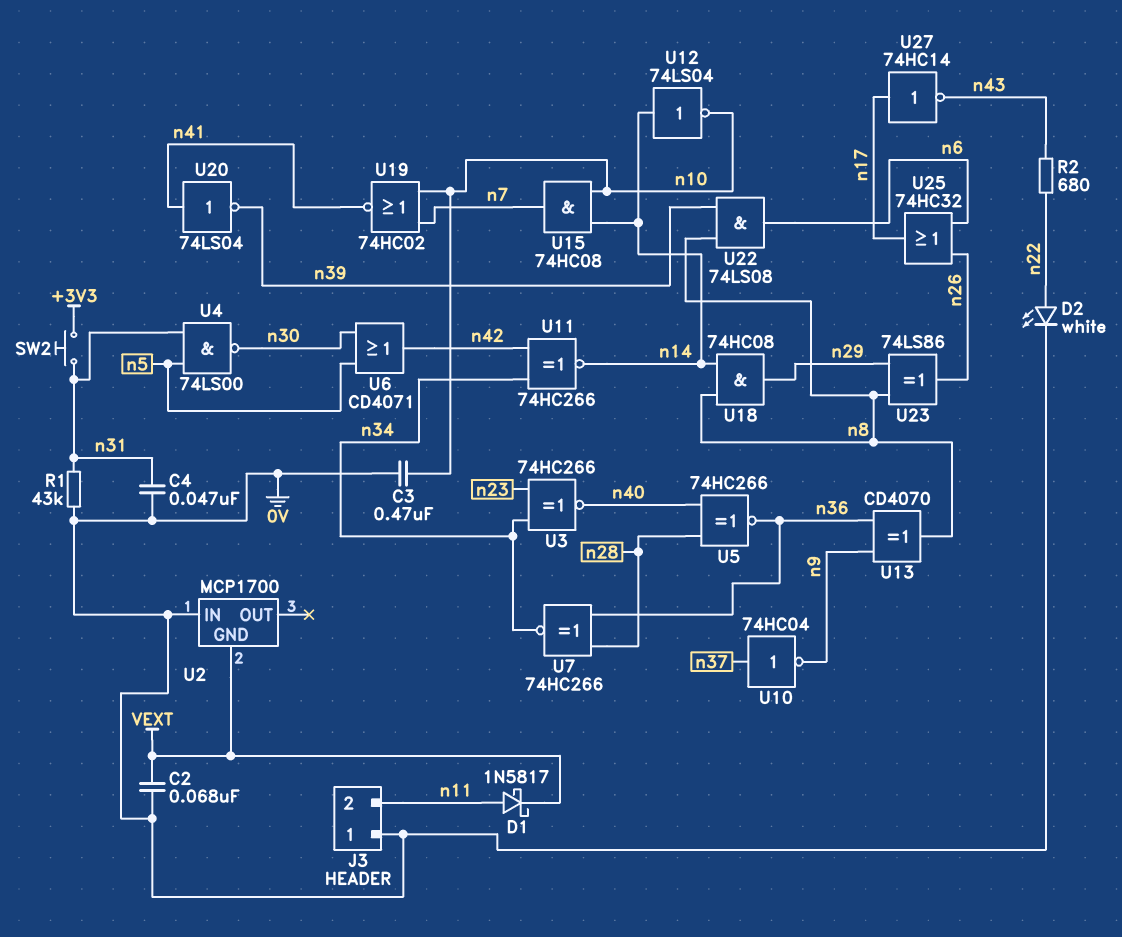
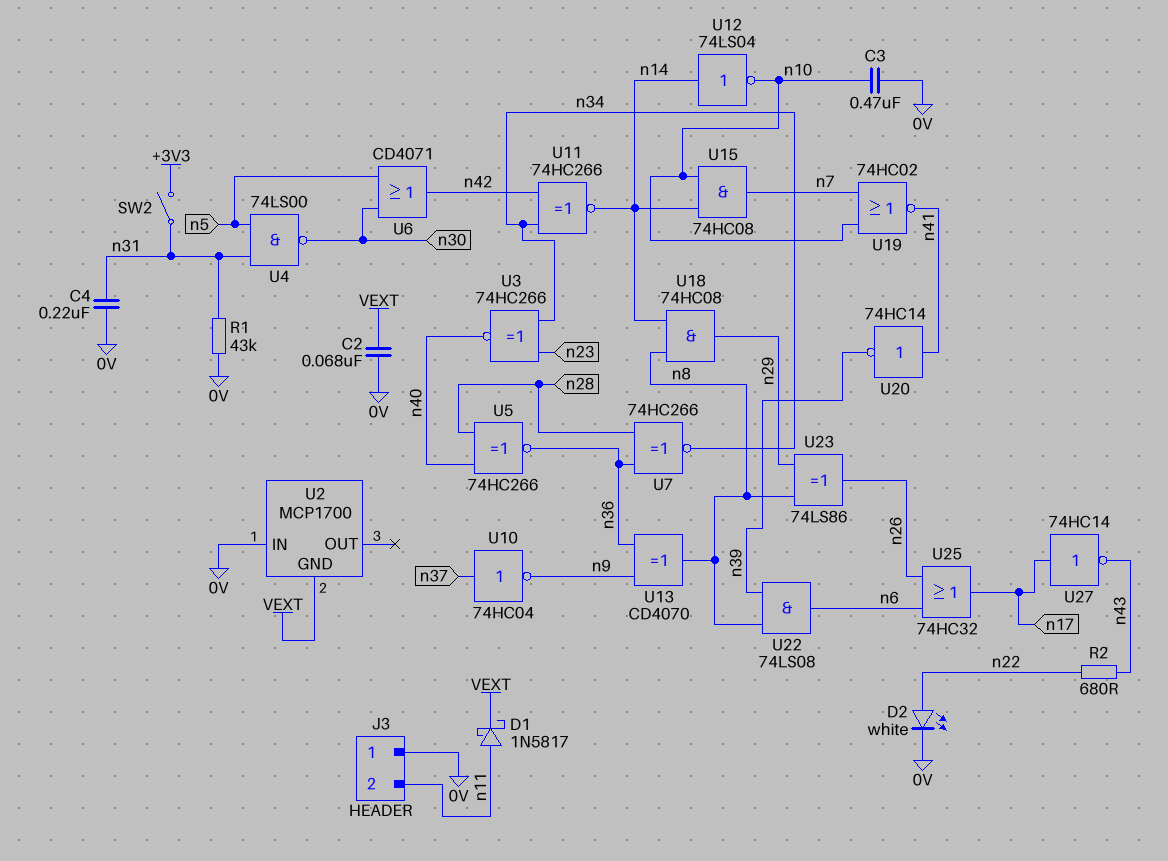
C4: 47nF (0V, n31) -> 220nF (0V, n31)
SW2: button (+3V3, n31) -> switch (+3V3, n31)
U20: NOT 74LS04 (in n41, out n39) -> NOT 74HC14 (in n41, out n39)

